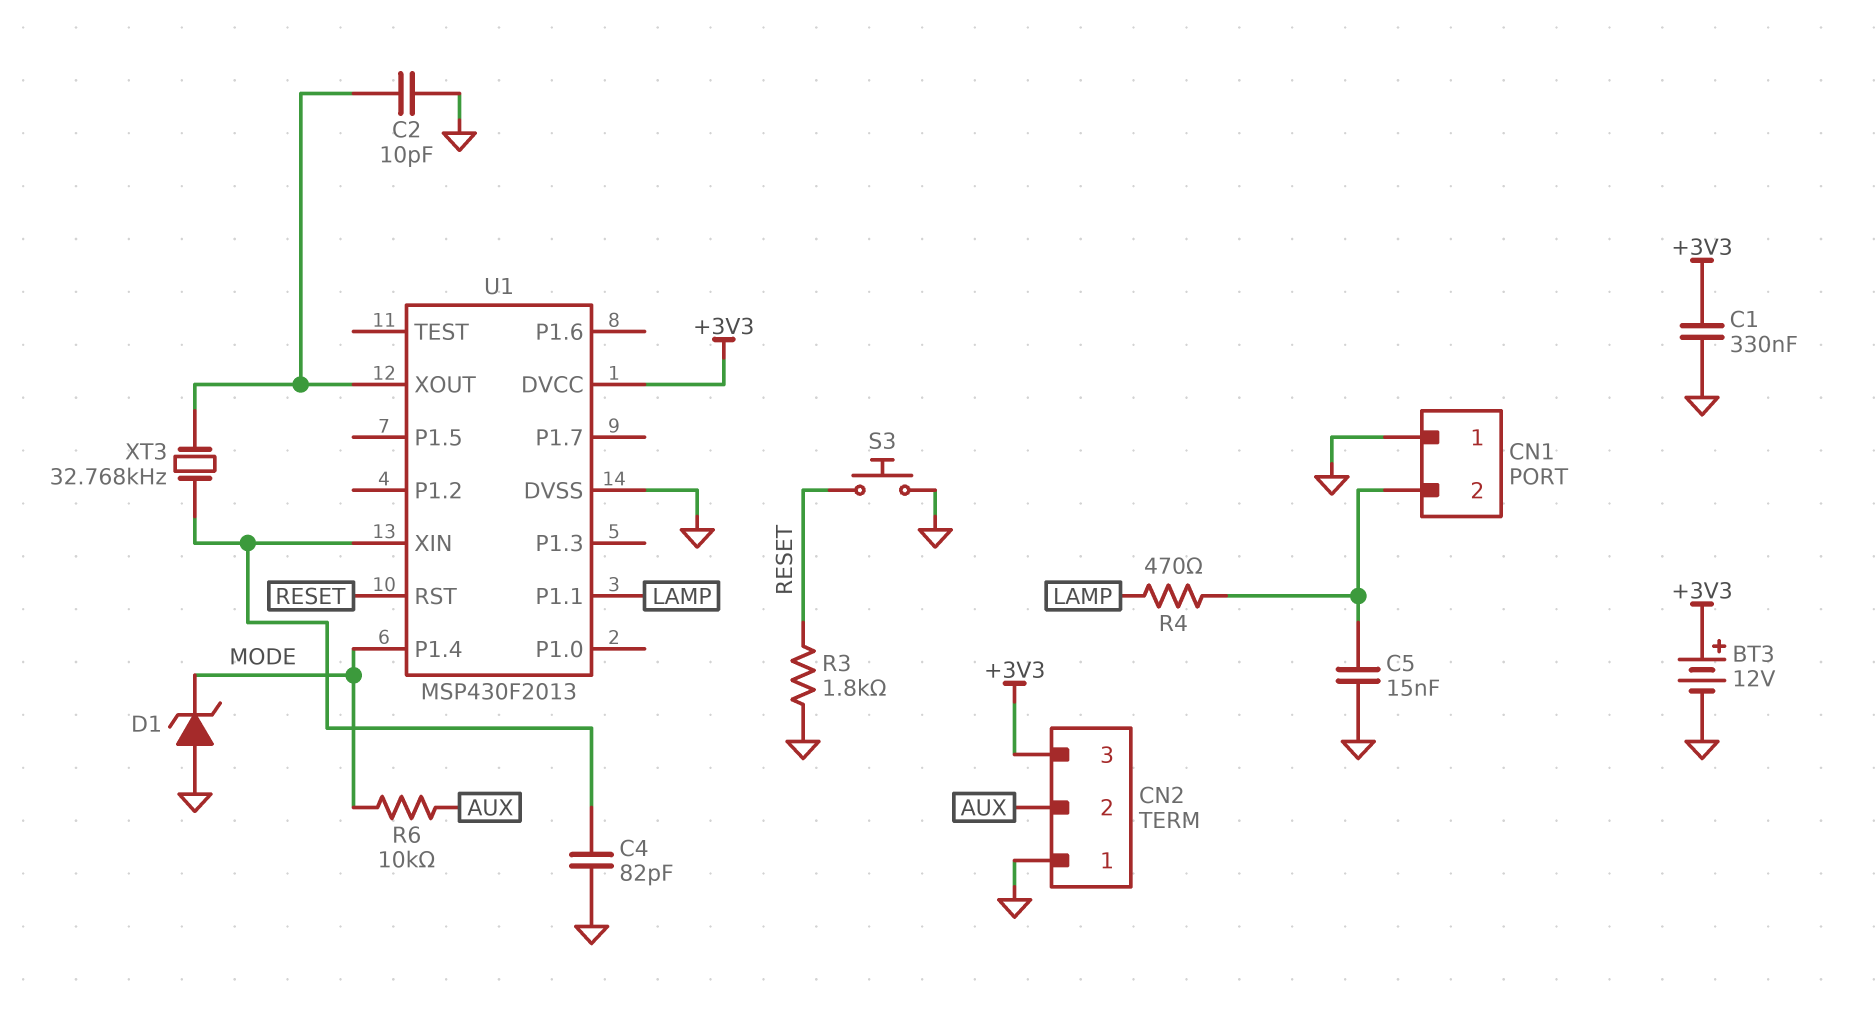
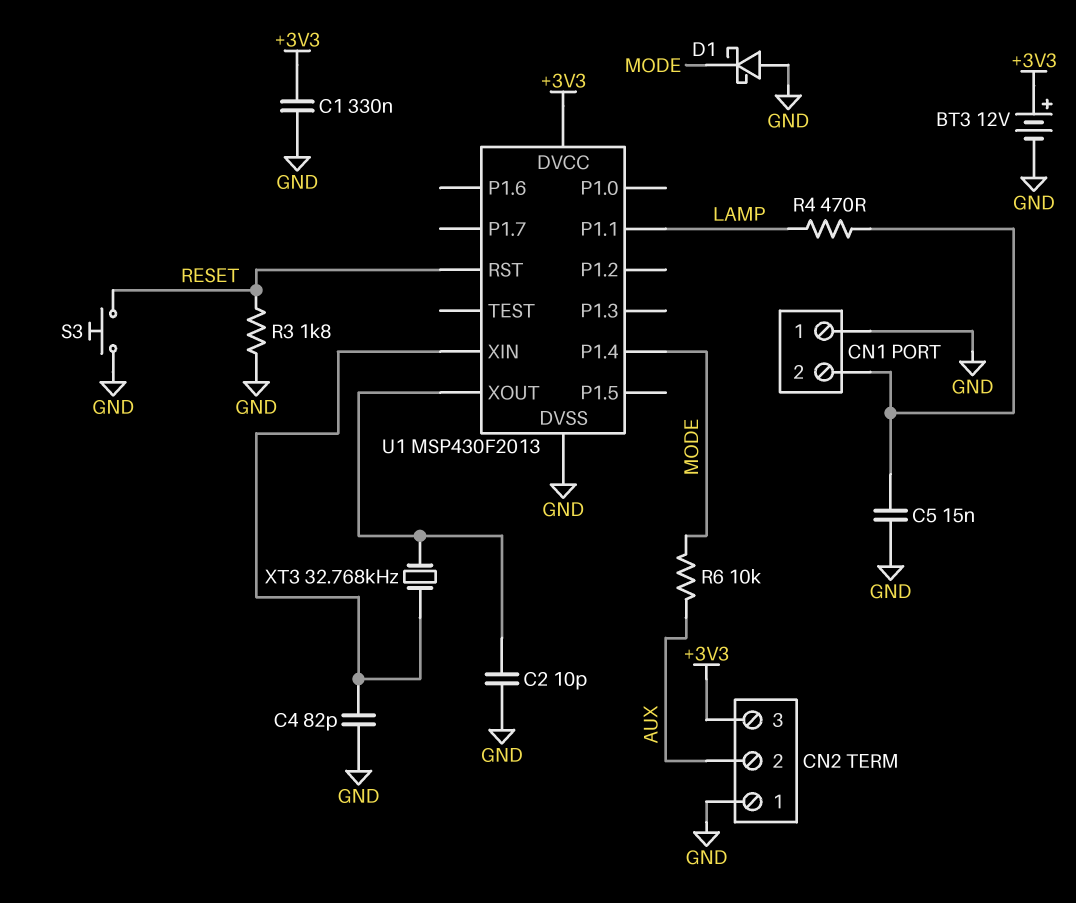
D1: zener (A GND, K MODE) -> schottky (A GND, K MODE)

